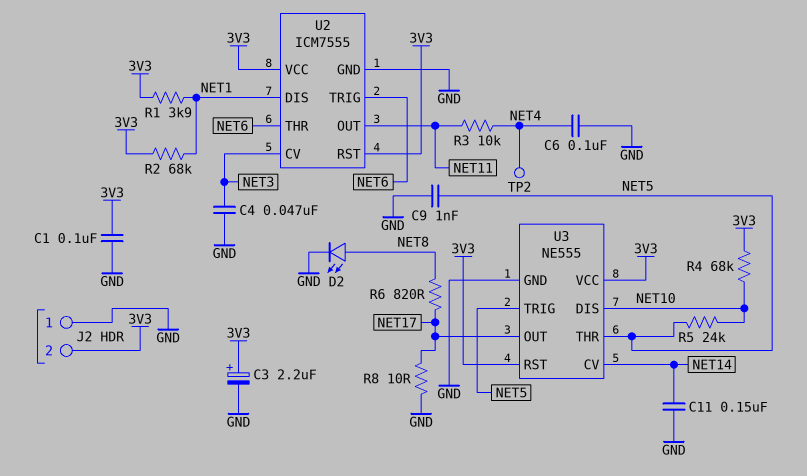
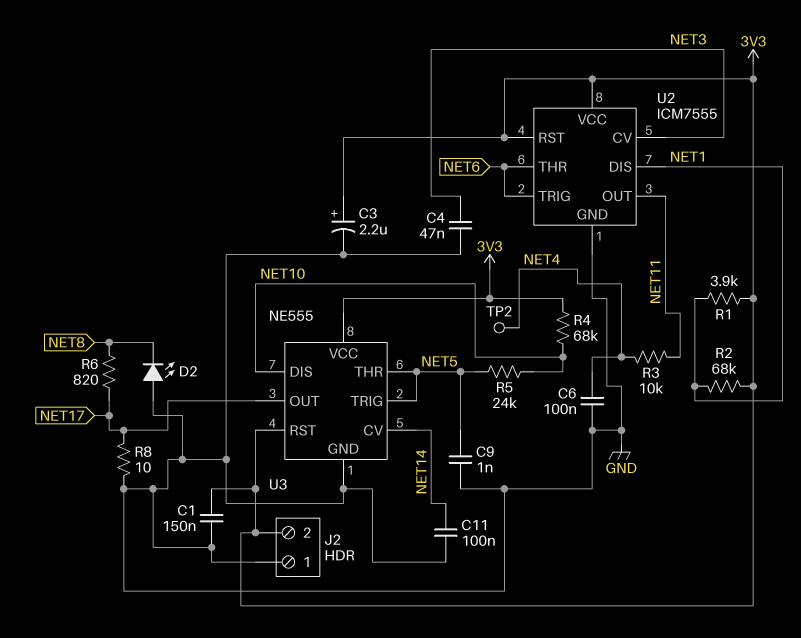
C1: 100nF (3V3, GND) -> 150nF (3V3, GND)
C11: 150nF (GND, NET14) -> 100nF (GND, NET14)
D2: LED (A NET8, K GND) -> LED (A GND, K NET8)

